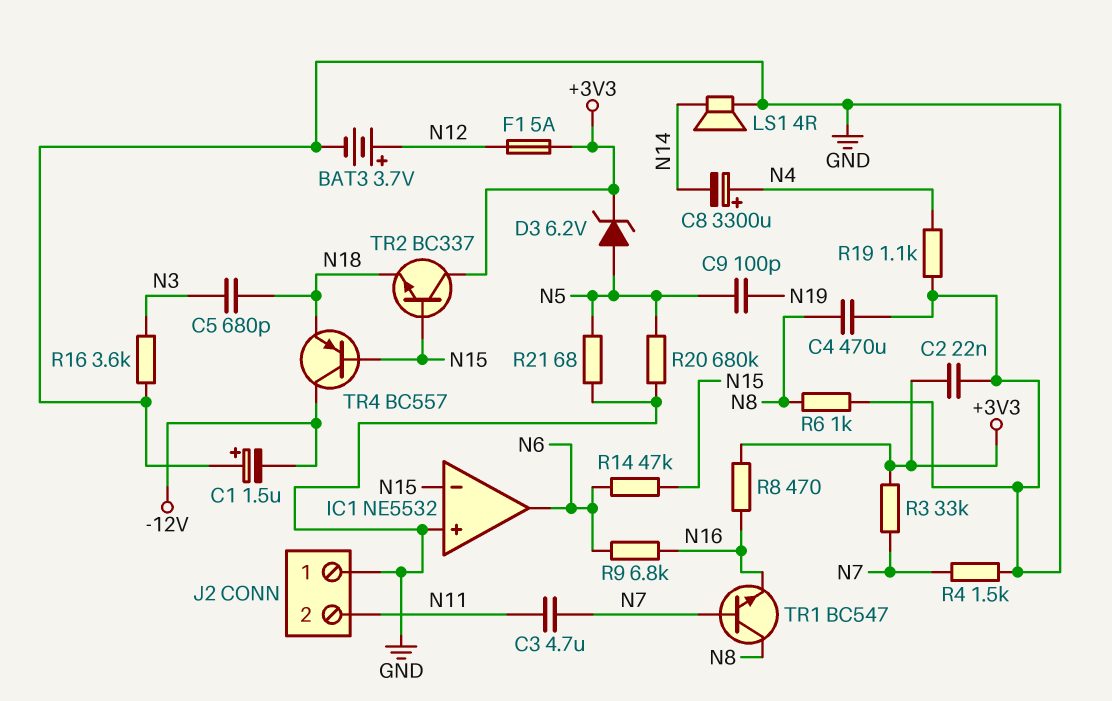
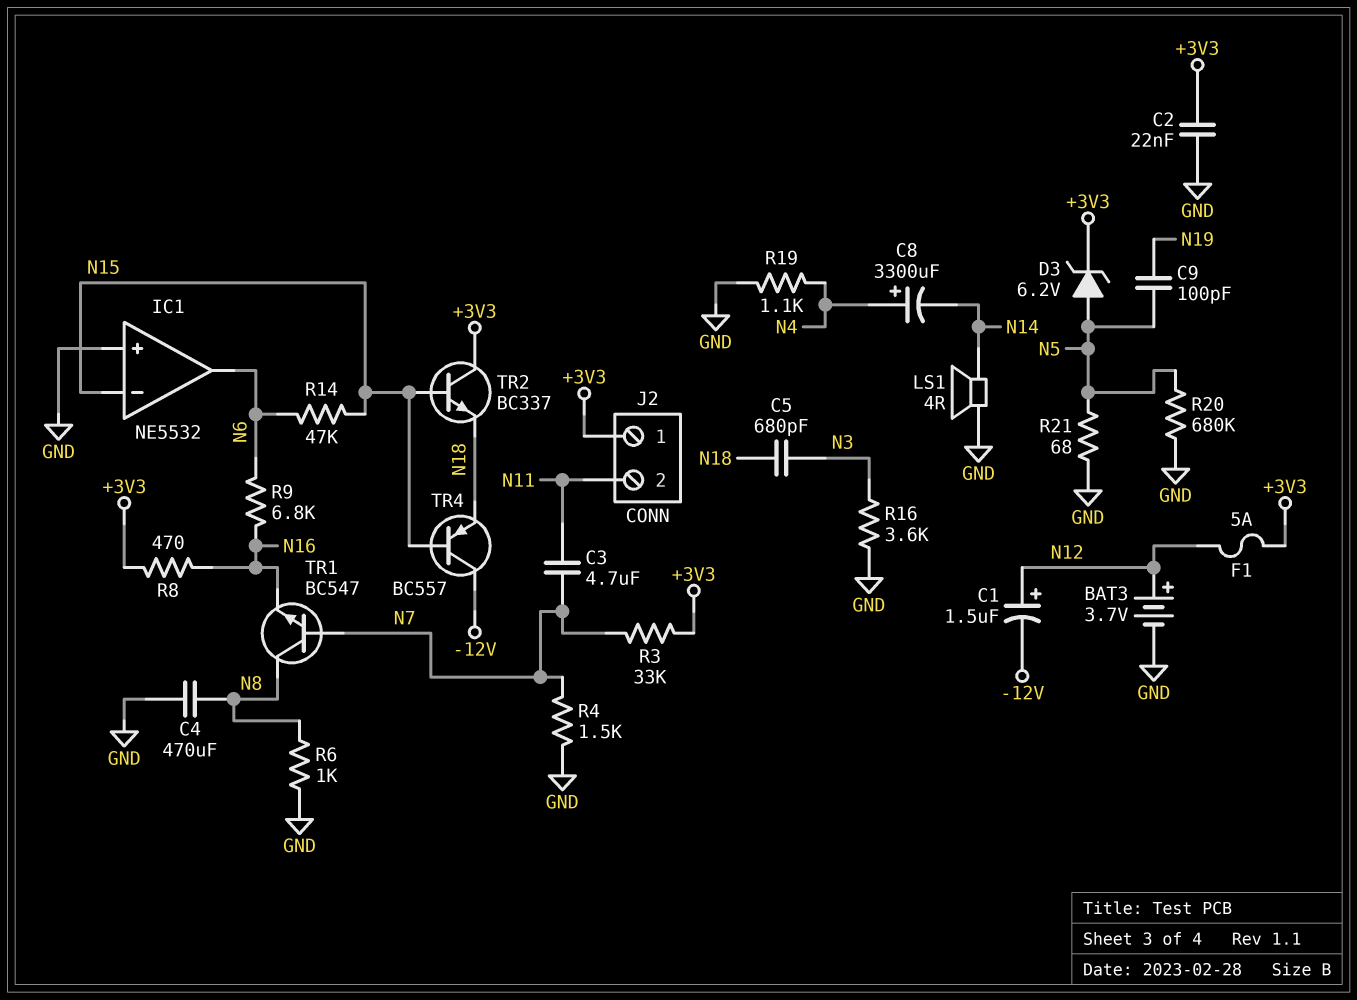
C1: 1.5uF (plus GND, minus -12V) -> 1.5uF (plus N12, minus -12V)
J2 pin 1: GND -> +3V3

